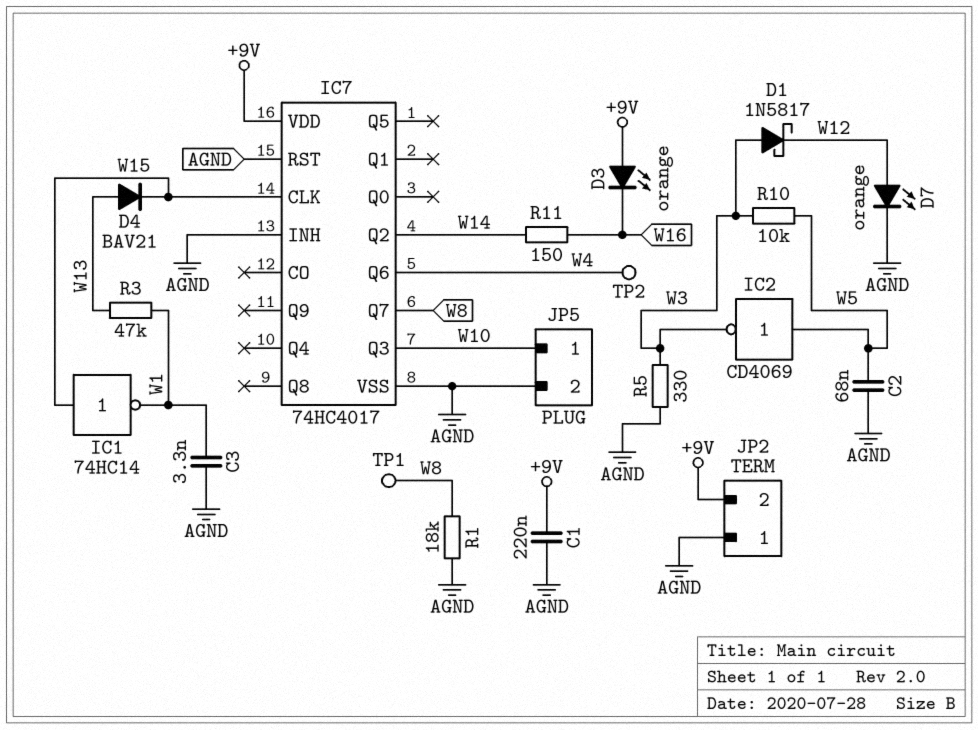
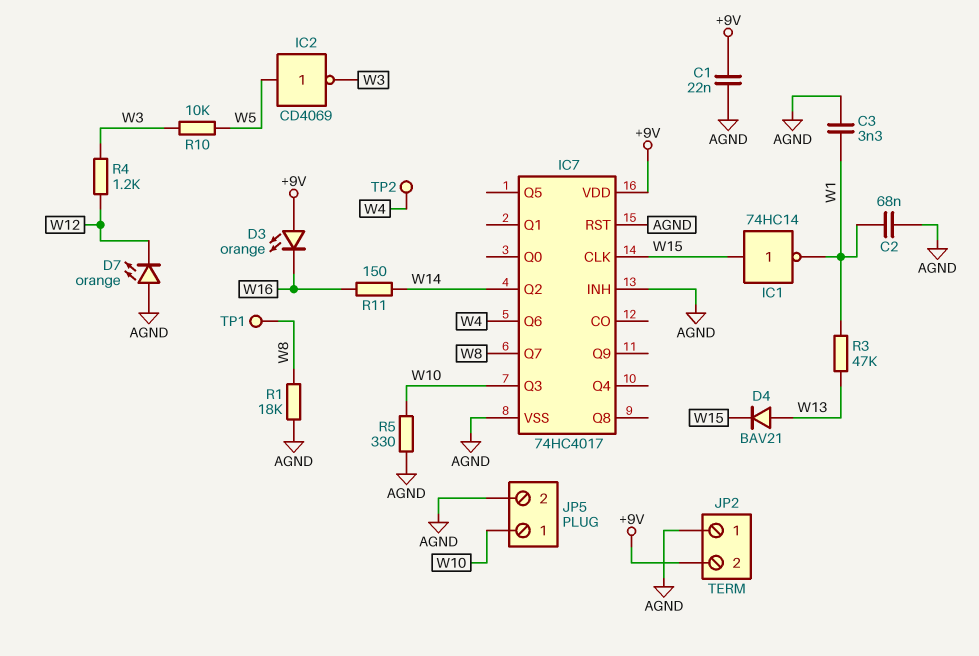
C1: 220nF (+9V, AGND) -> 22nF (+9V, AGND)
C2: 68nF (AGND, W5) -> 68nF (AGND, W1)
D1: schottky 1N5817 (A W3, K W12) -> none
D7: LED orange (A W12, K AGND) -> LED orange (A AGND, K W12)
R4: none -> 1.2k (W3, W12)
R5: 330 (AGND, W3) -> 330 (AGND, W10)

